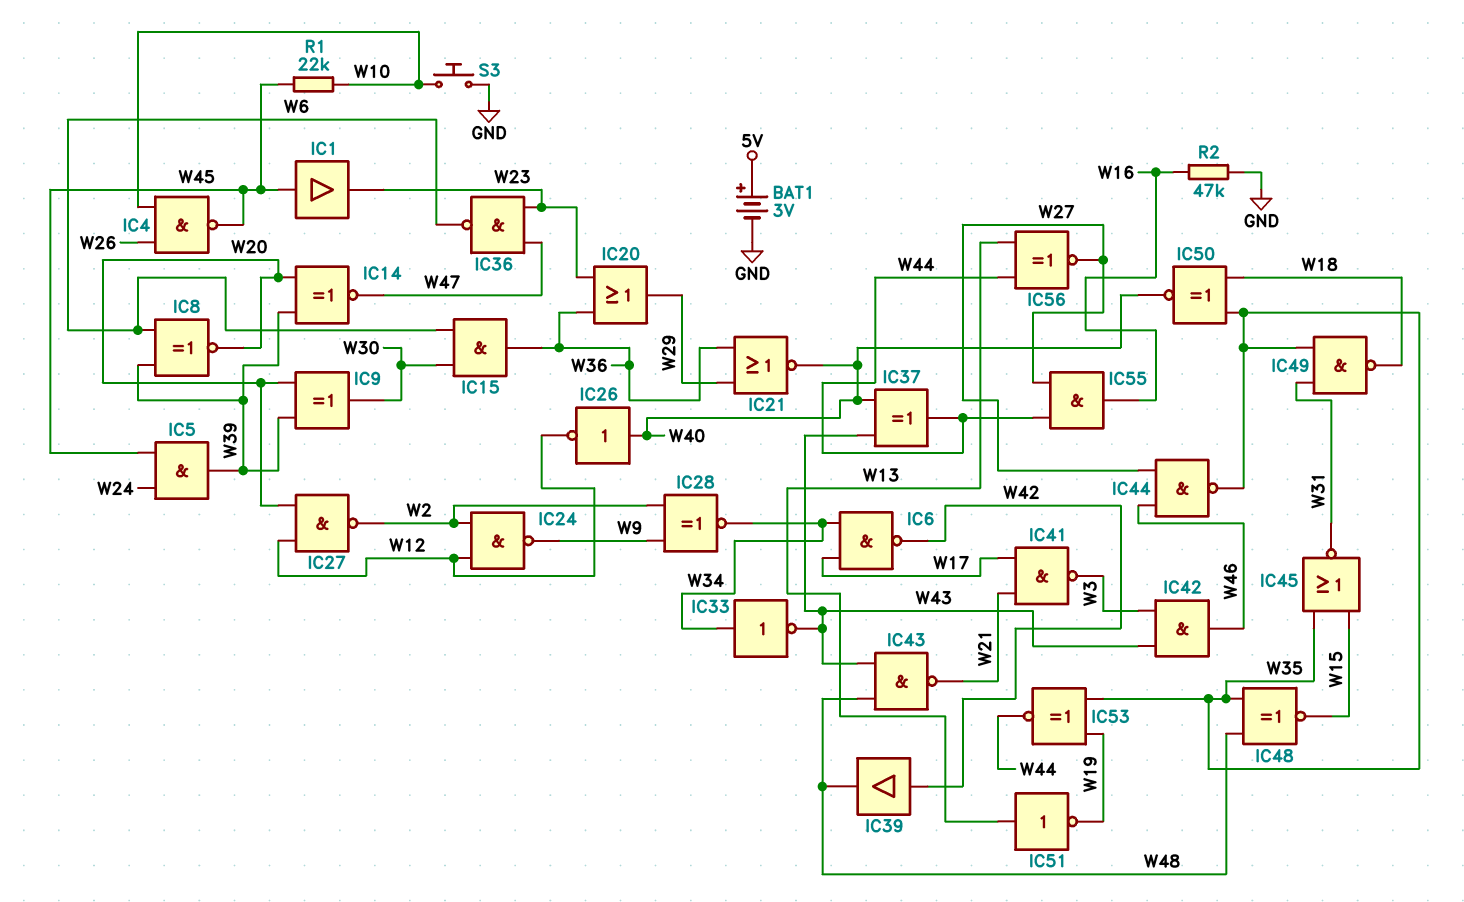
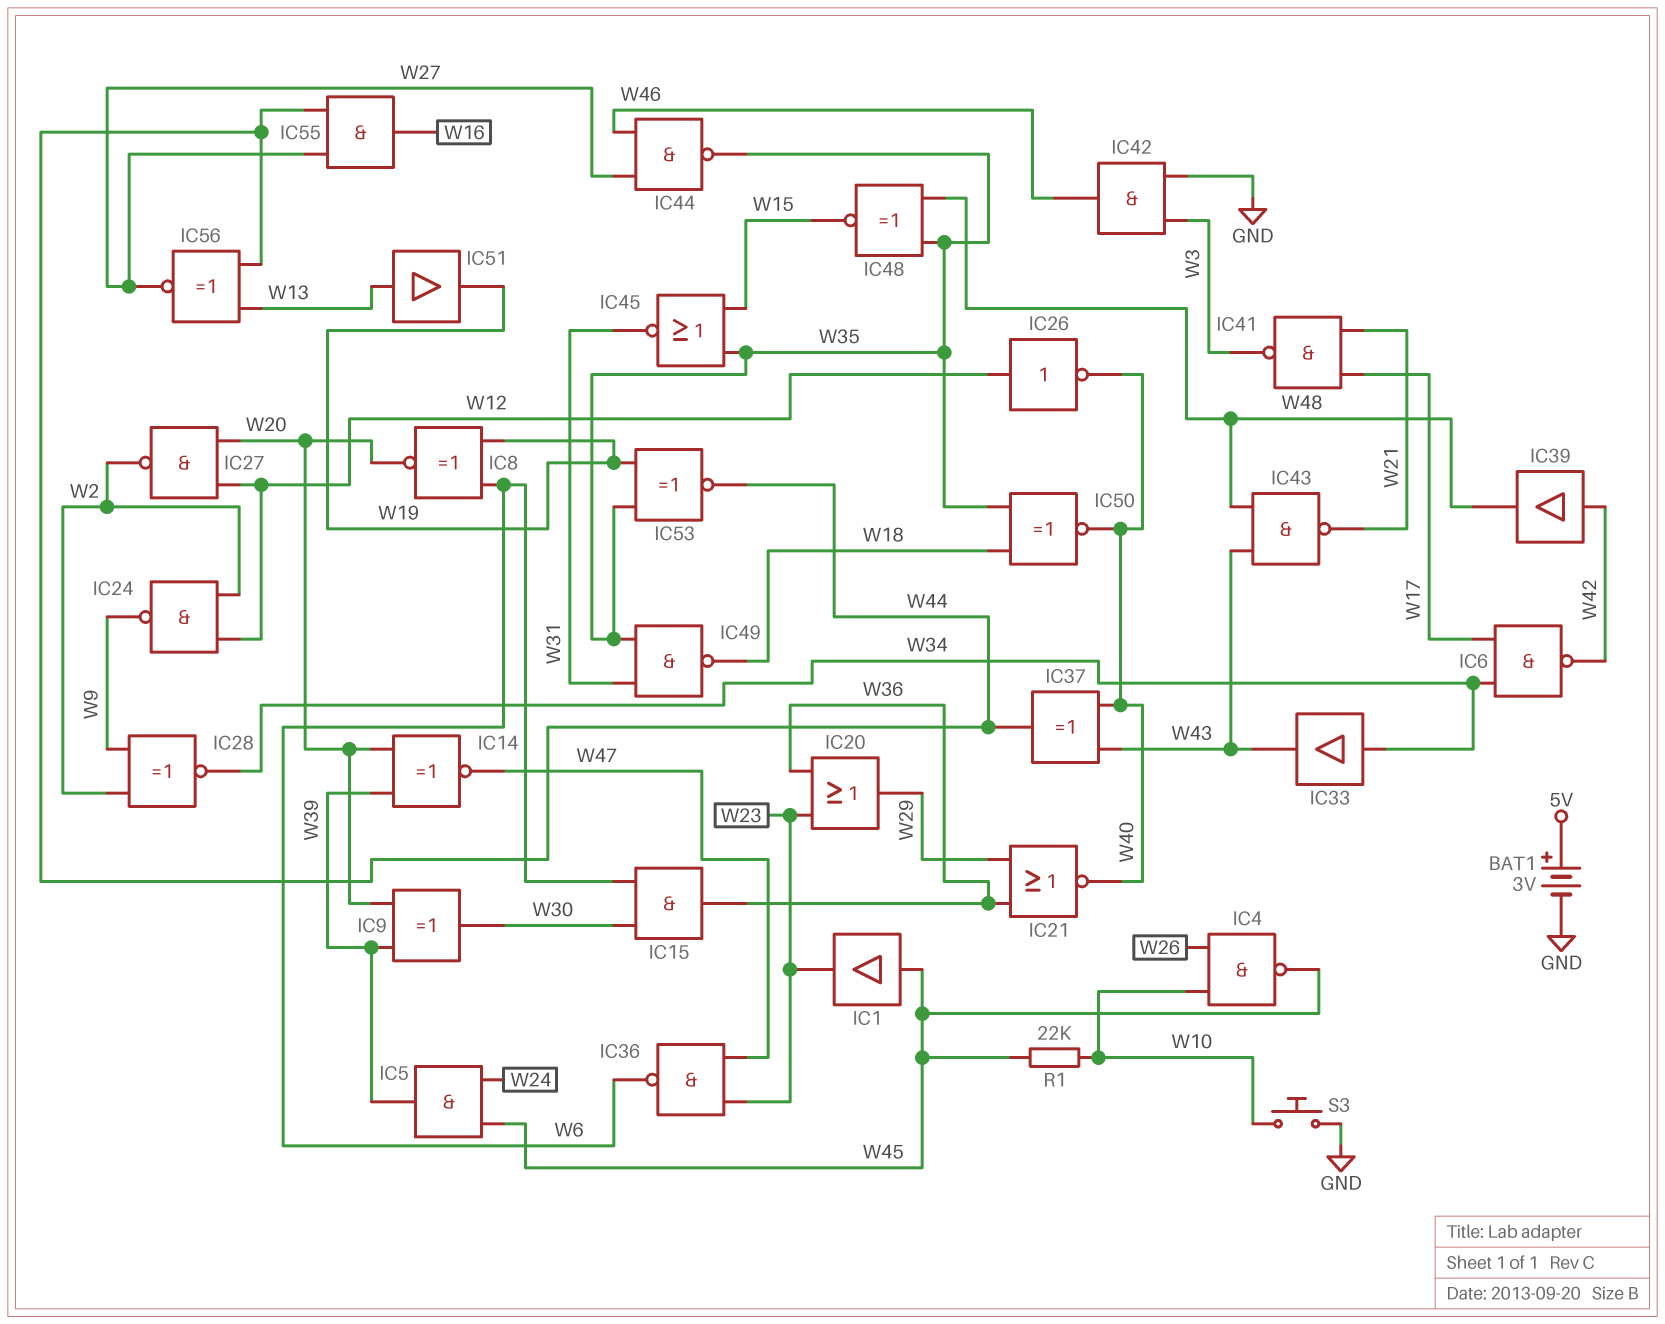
IC8: XNOR (in W6, in W39, out W20) -> XNOR (in W6, in W19, out W20)
IC26: NOT (in W40, out W12) -> NOT (in W12, out W40)
IC33: NOT (in W34, out W43) -> buffer (in W34, out W43)
IC42: AND (in W3, in W43, out W46) -> AND (in GND, in W3, out W46)
IC51: NOT (in W13, out W19) -> buffer (in W13, out W19)
R2: 47k (GND, W16) -> none

